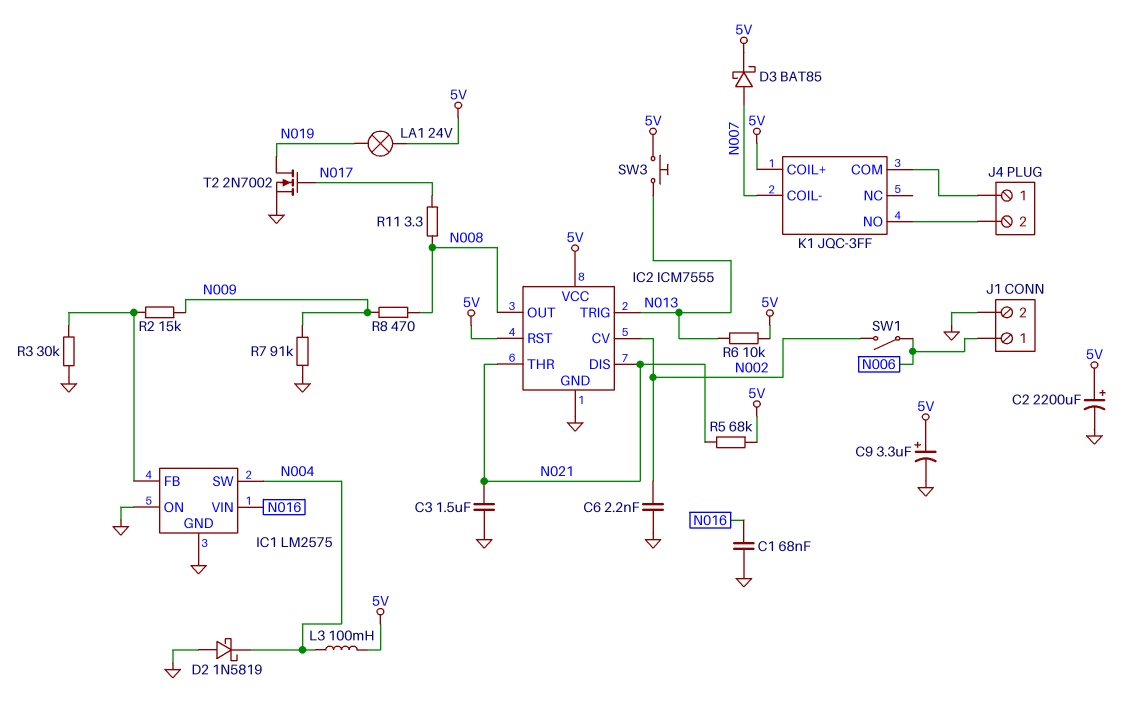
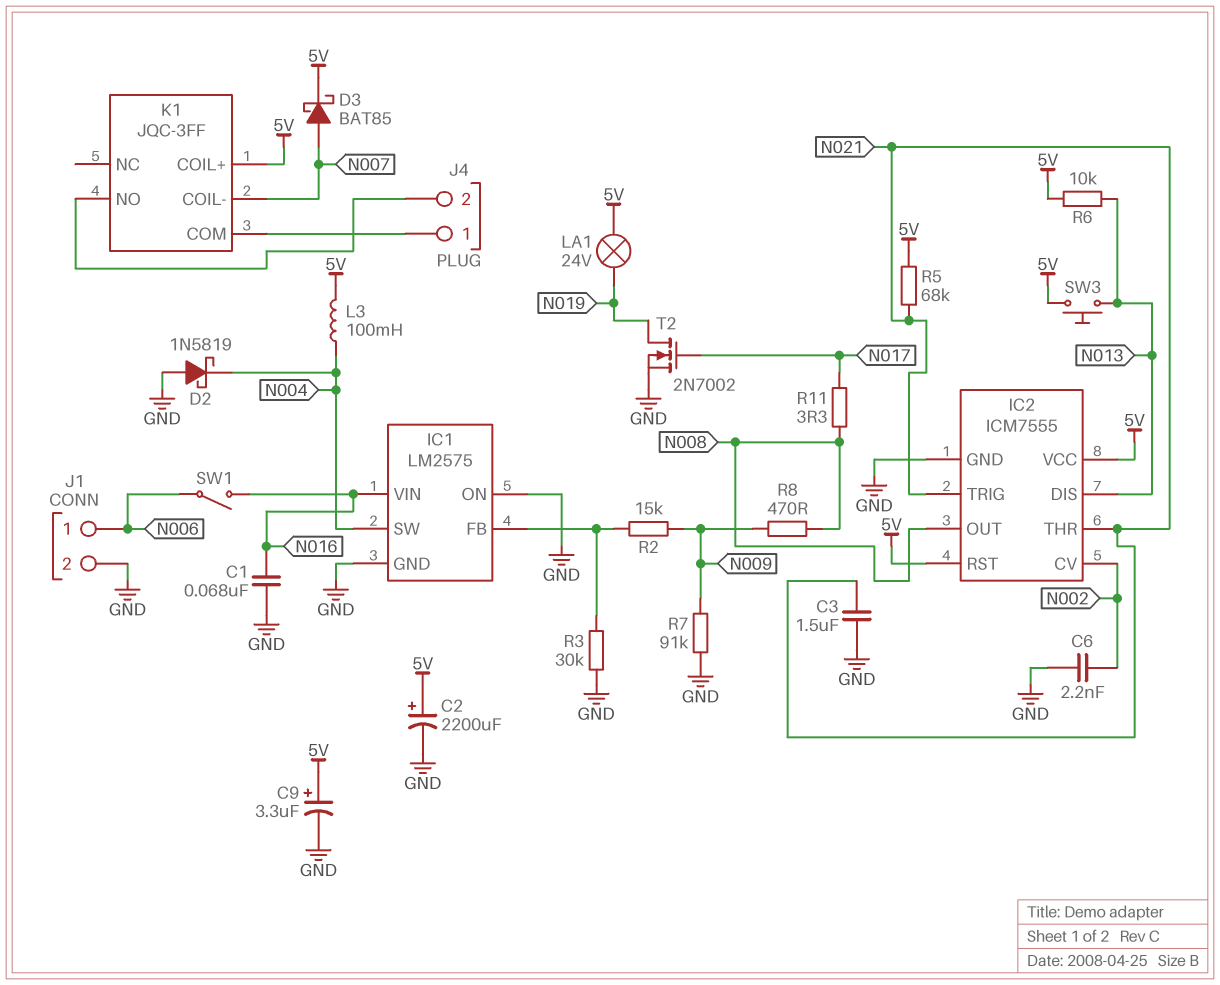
IC2 pin DIS: N021 -> N013
IC2 pin TRIG: N013 -> N021
SW1: switch (N002, N006) -> switch (N006, N016)

